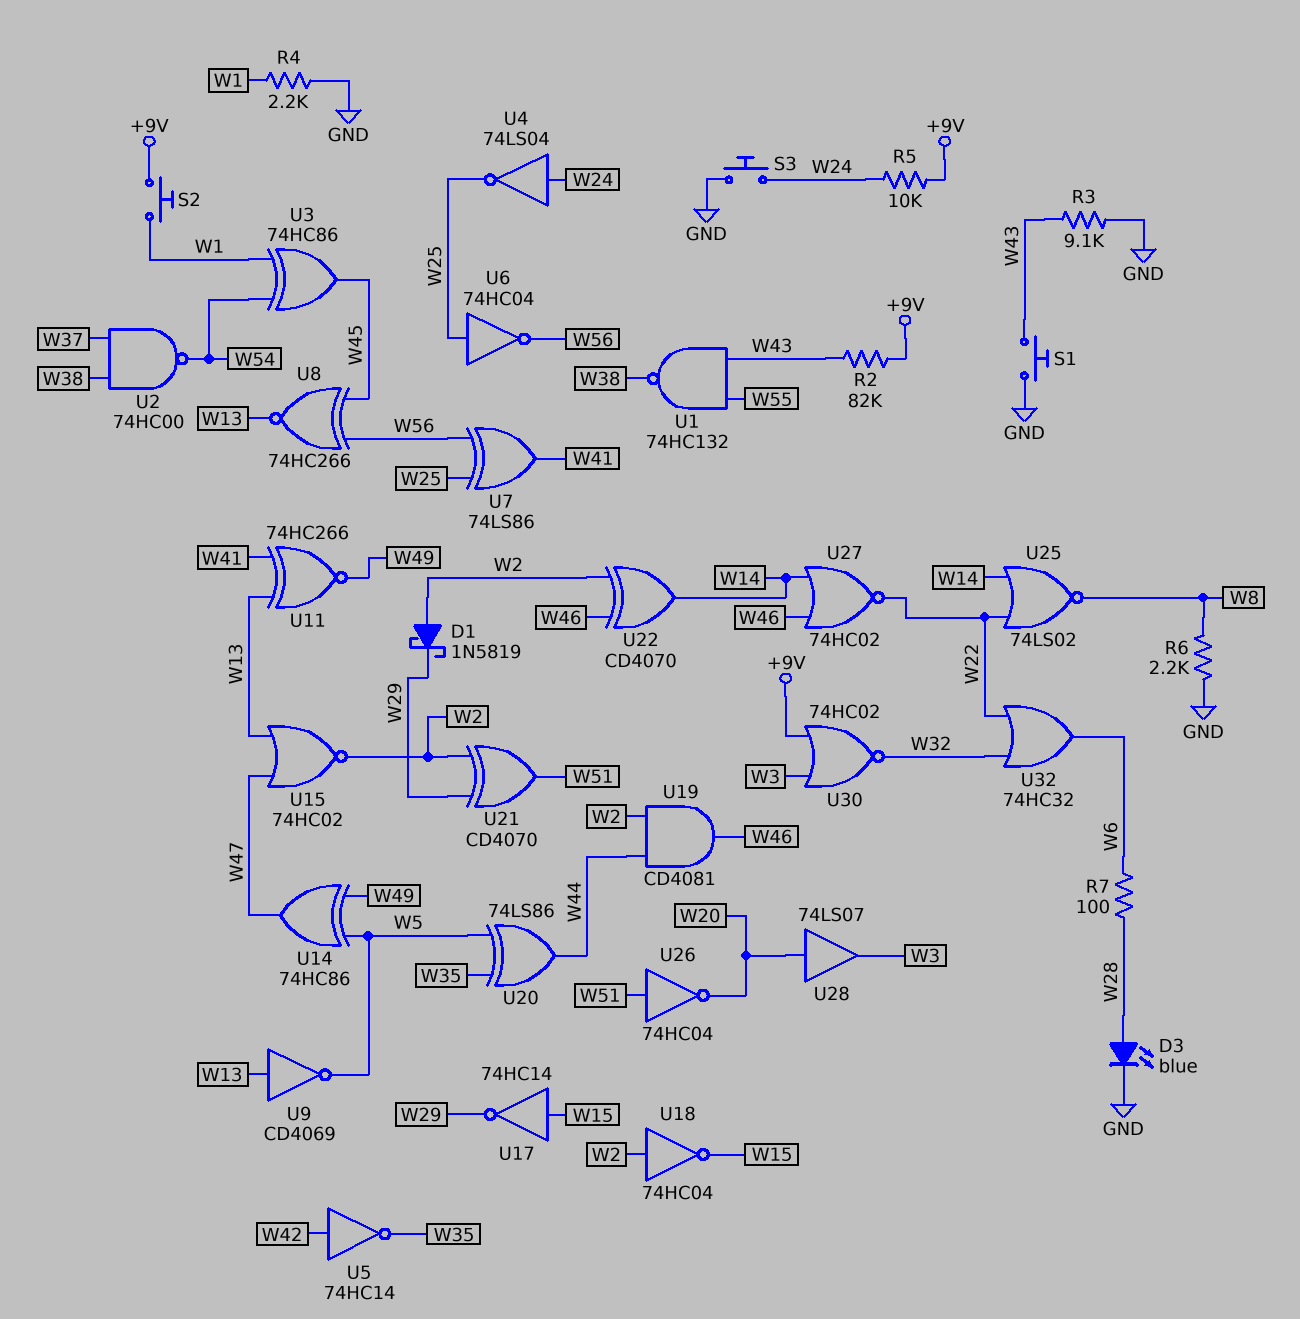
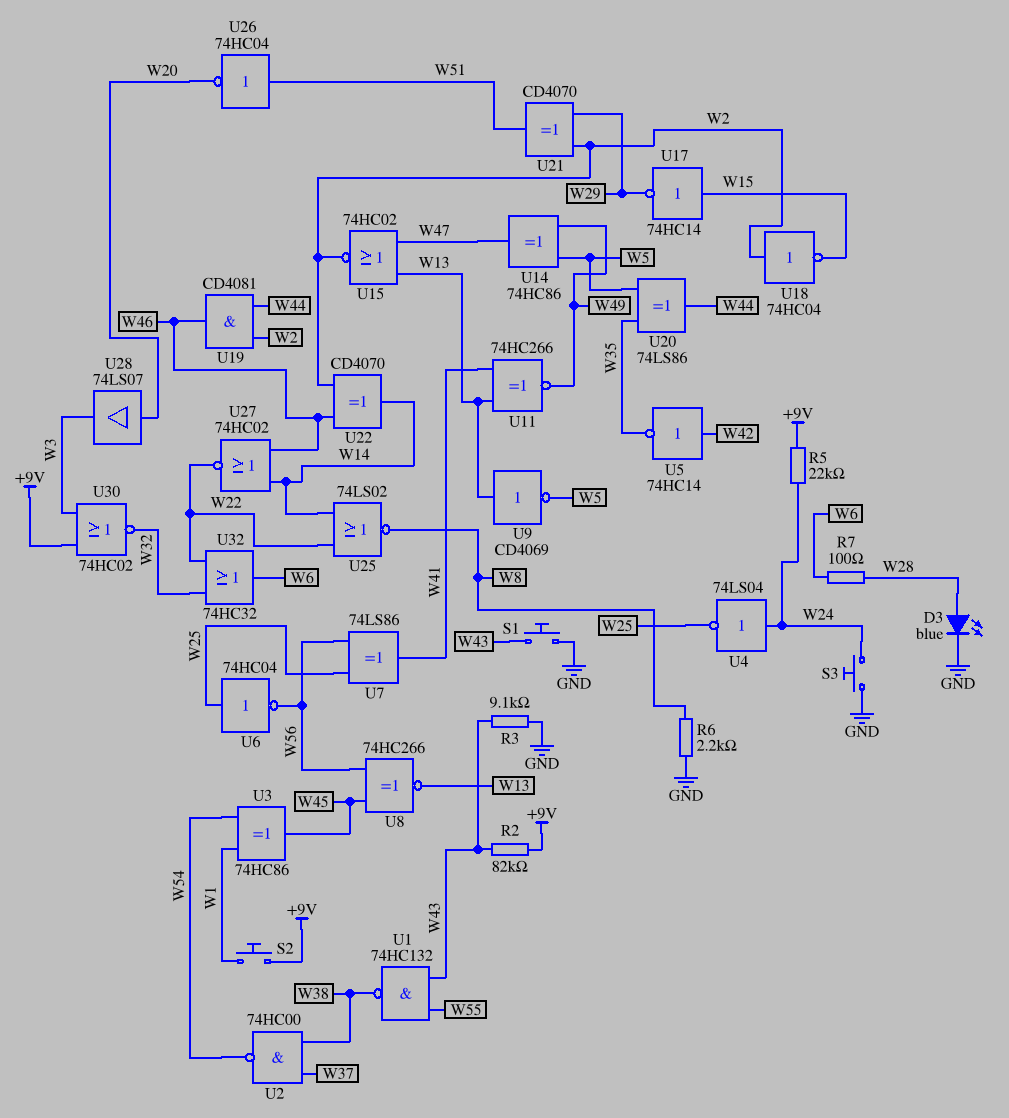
D1: schottky 1N5819 (A W2, K W29) -> none
R4: 2.2k (GND, W1) -> none
R5: 10k (+9V, W24) -> 22k (+9V, W24)

